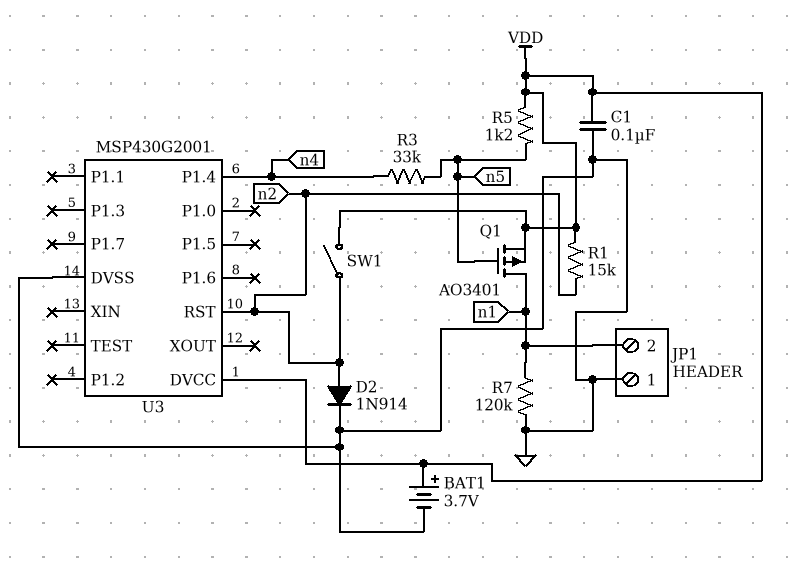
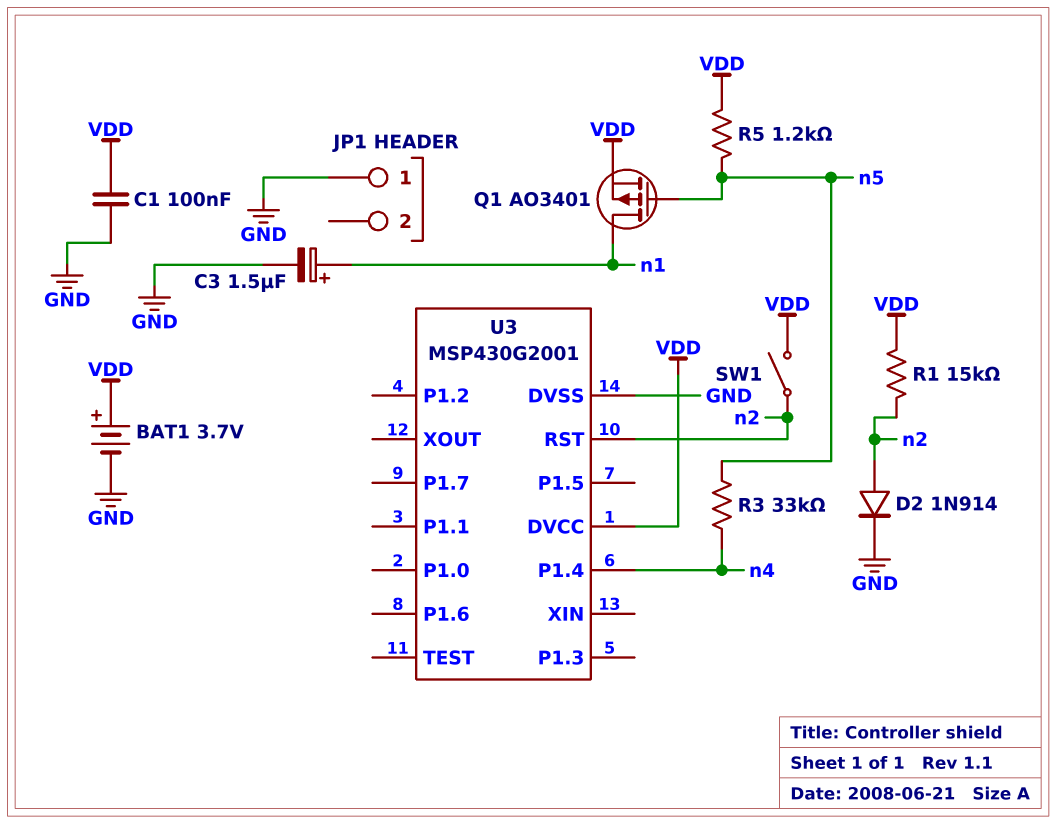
C3: none -> 1.5uF (plus n1, minus GND)
JP1 pin 2: n1 -> none
R7: 120k (GND, n1) -> none

